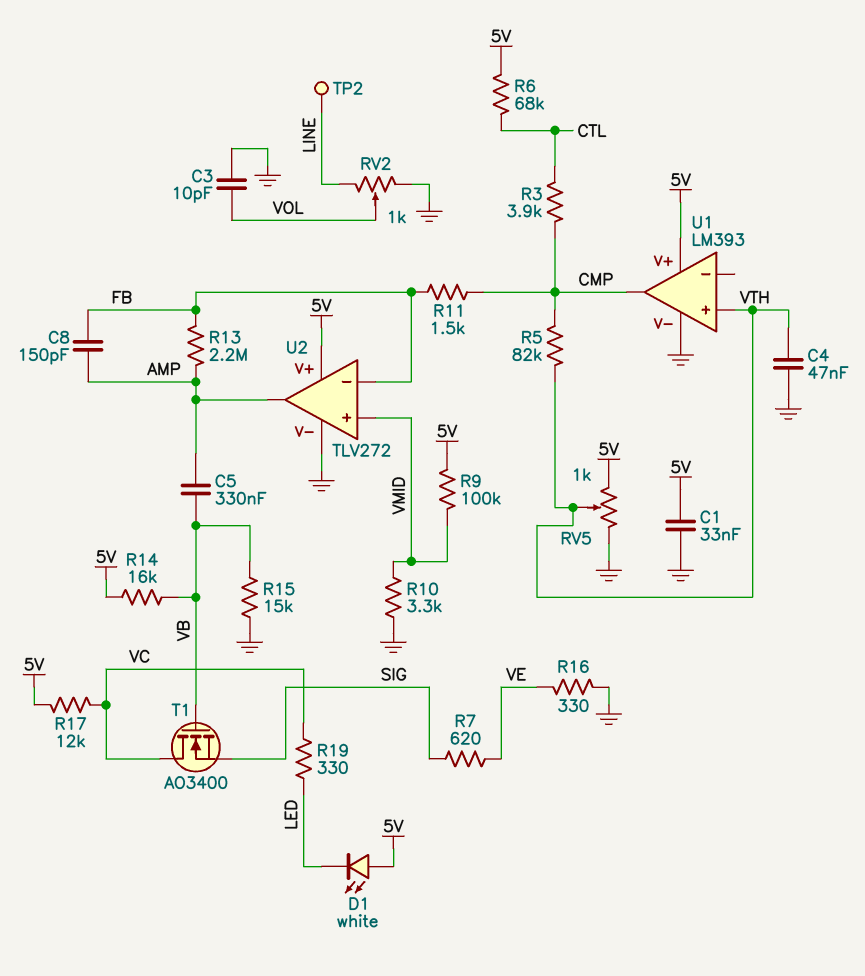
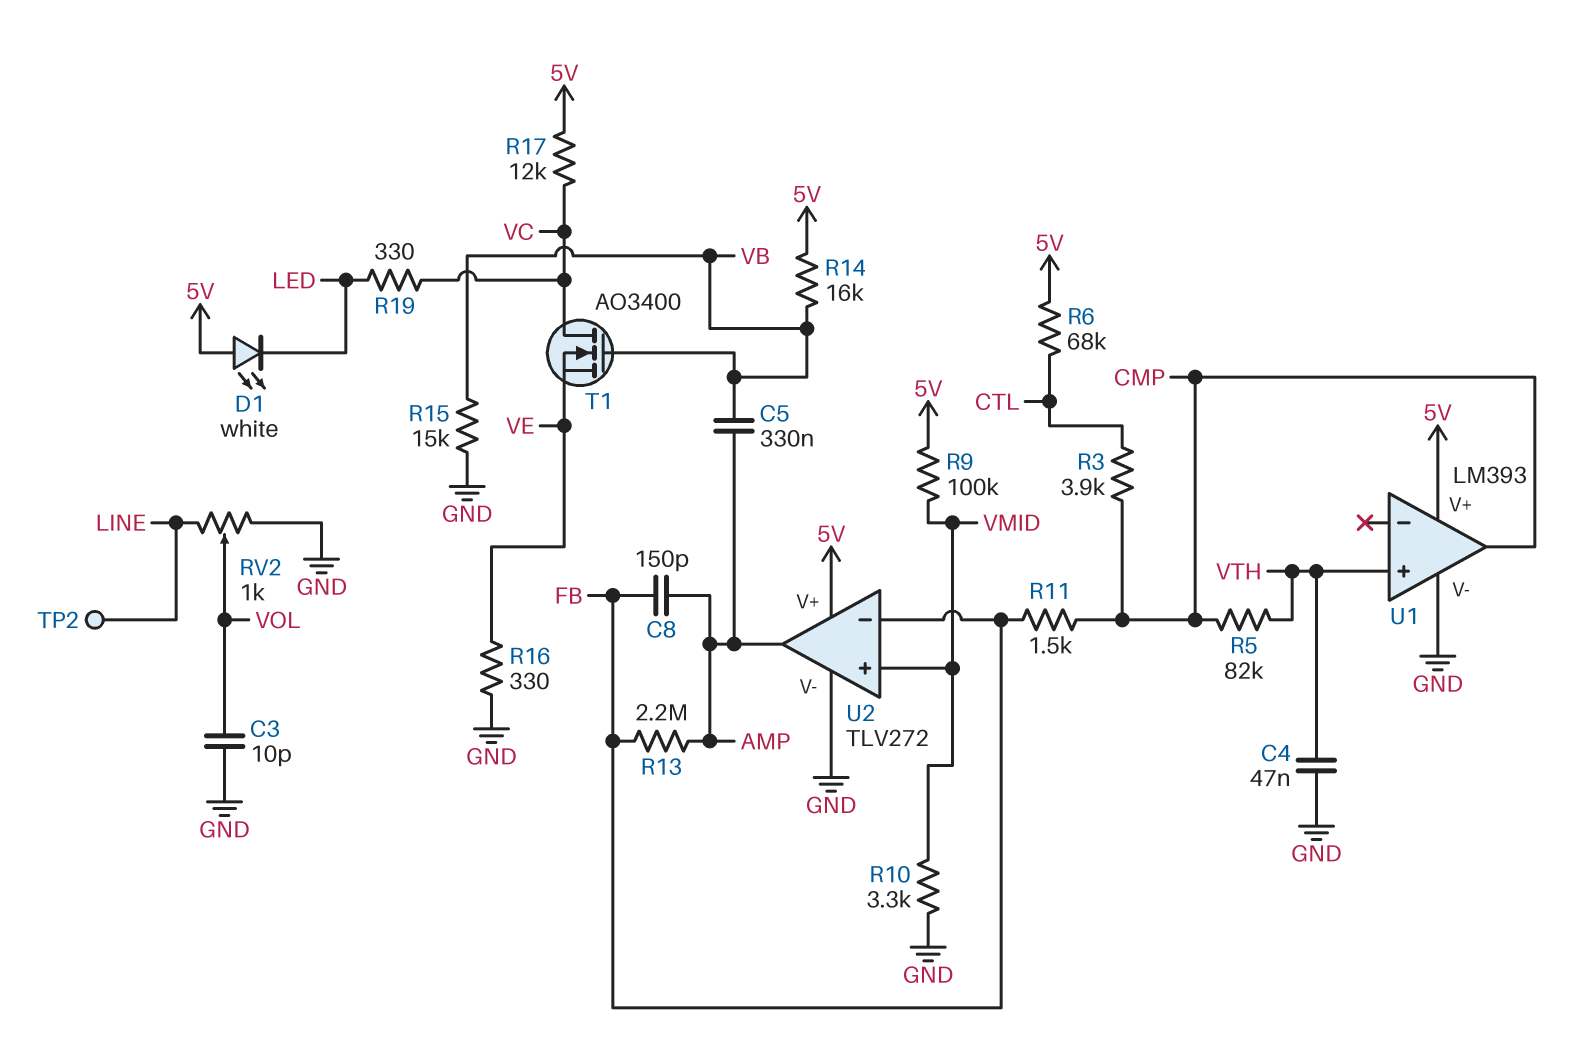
C1: 33nF (5V, GND) -> none
R7: 620 (SIG, VE) -> none
RV5: 1k (5V, GND, wiper VTH) -> none
T1: NMOS AO3400 (G VB, D VC, S SIG) -> NMOS AO3400 (G VB, D VC, S VE)

